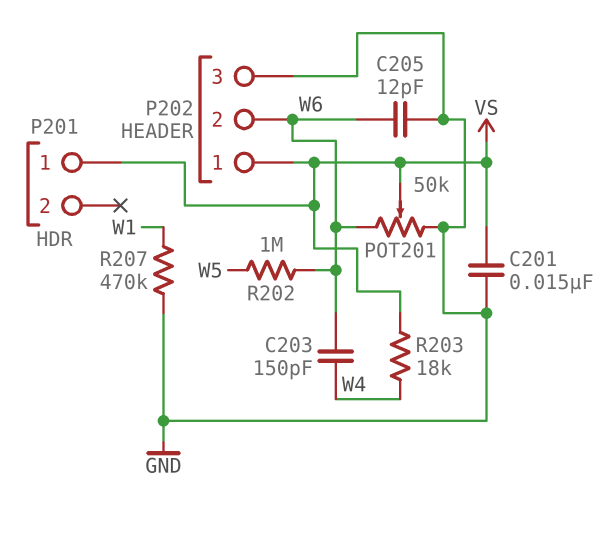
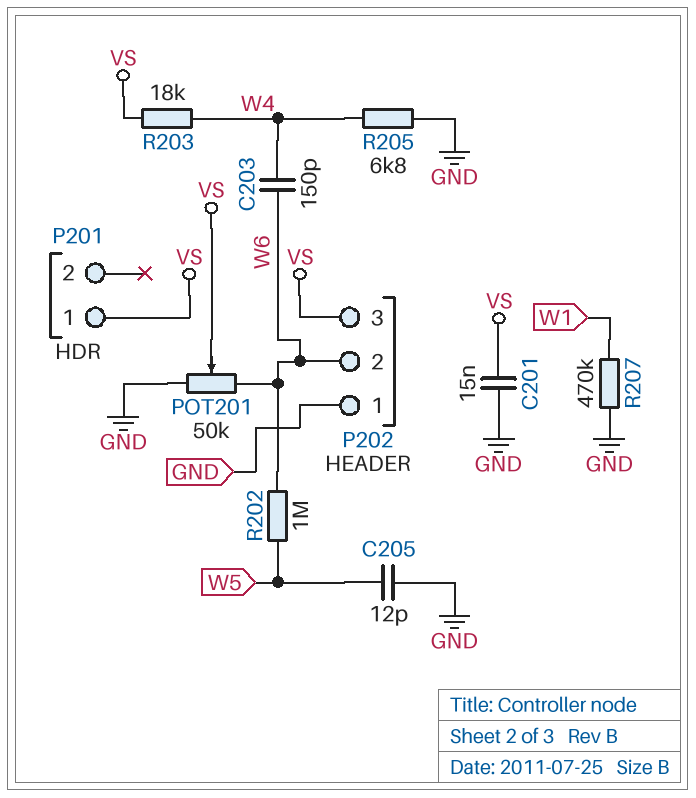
C205: 12pF (GND, W6) -> 12pF (GND, W5)
P202 pin 1: VS -> GND
P202 pin 3: GND -> VS
R205: none -> 6.8k (GND, W4)

